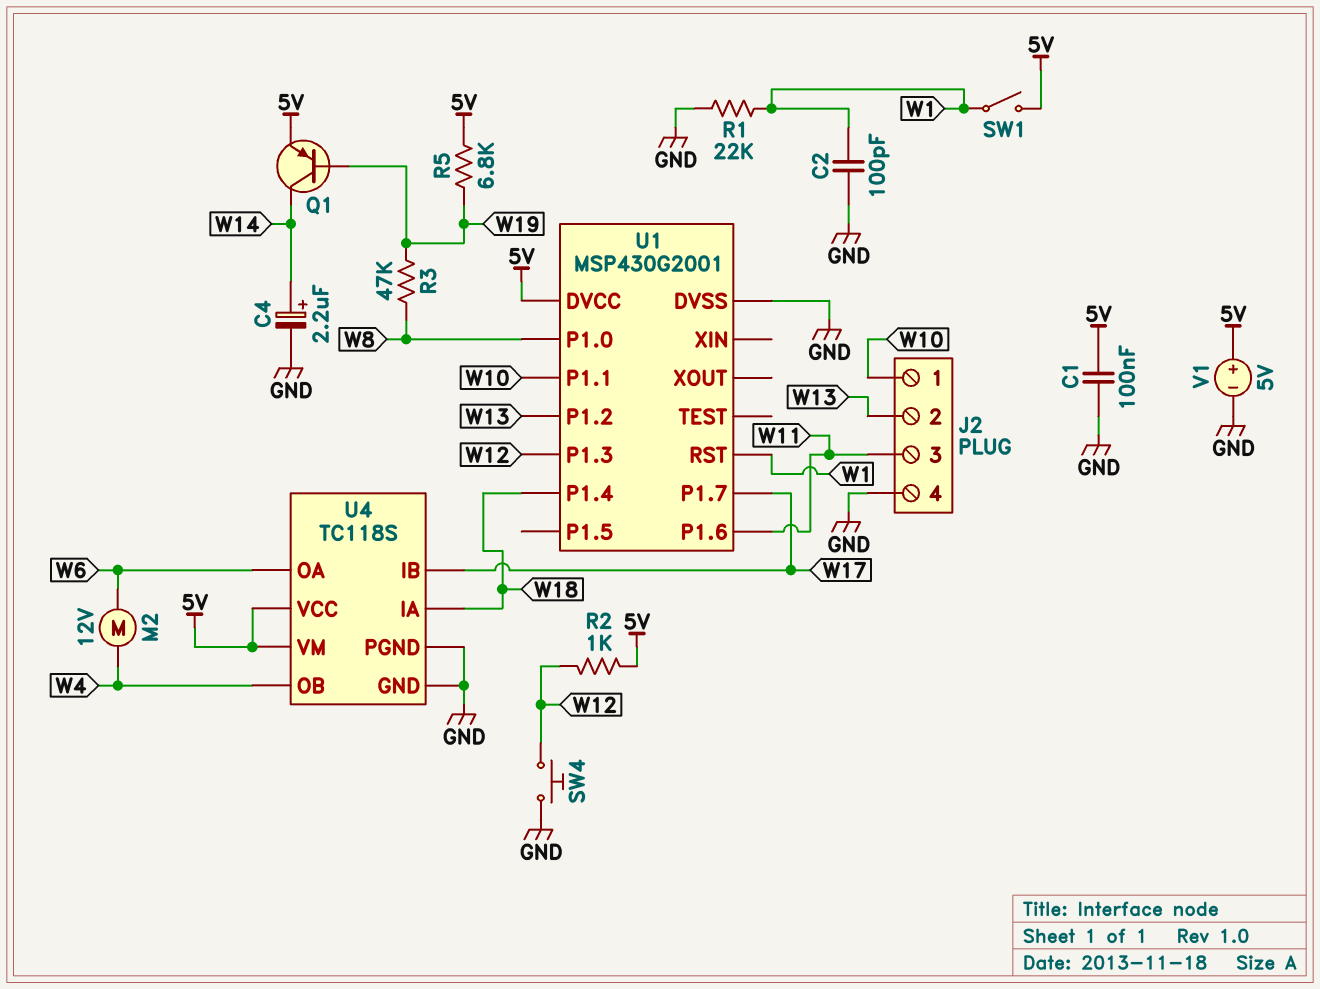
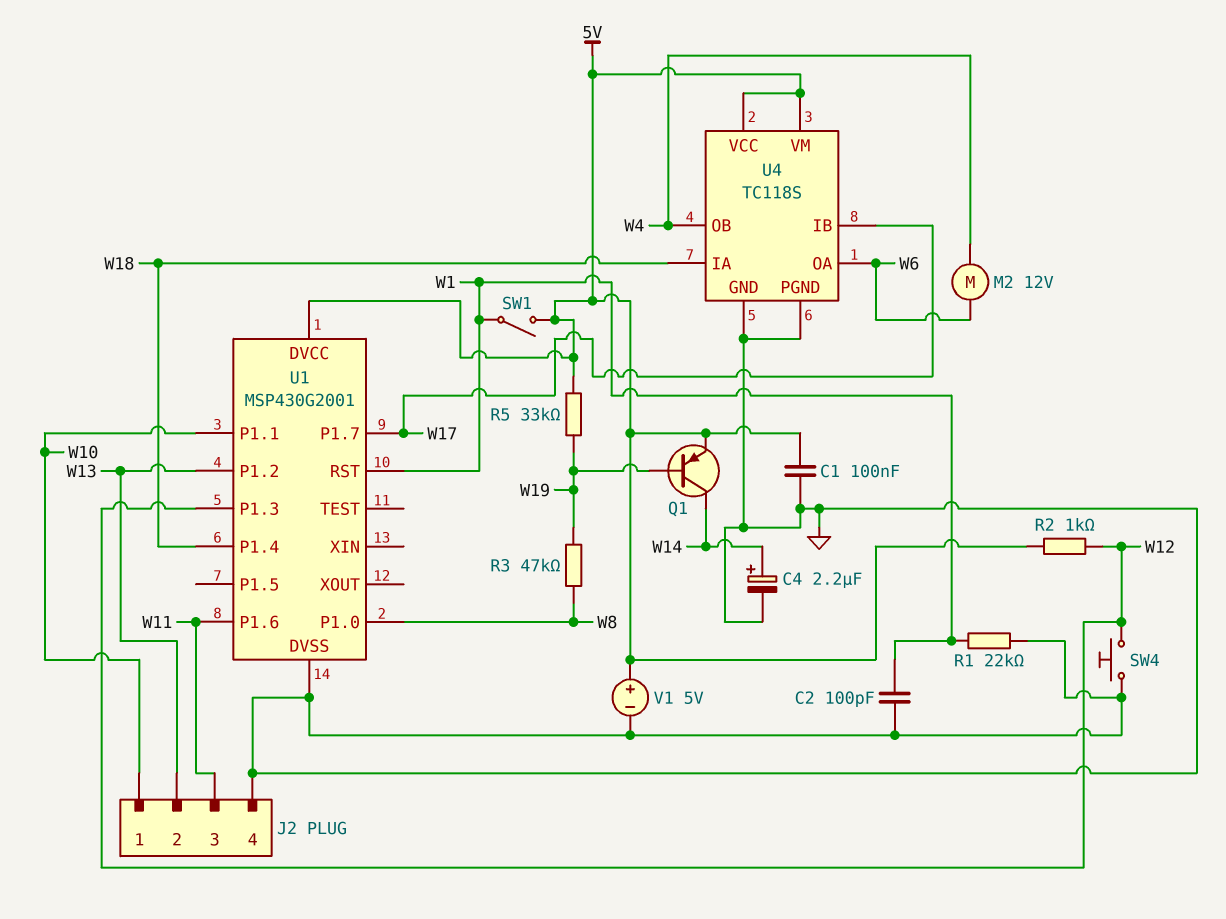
R5: 6.8k (5V, W19) -> 33k (5V, W19)

